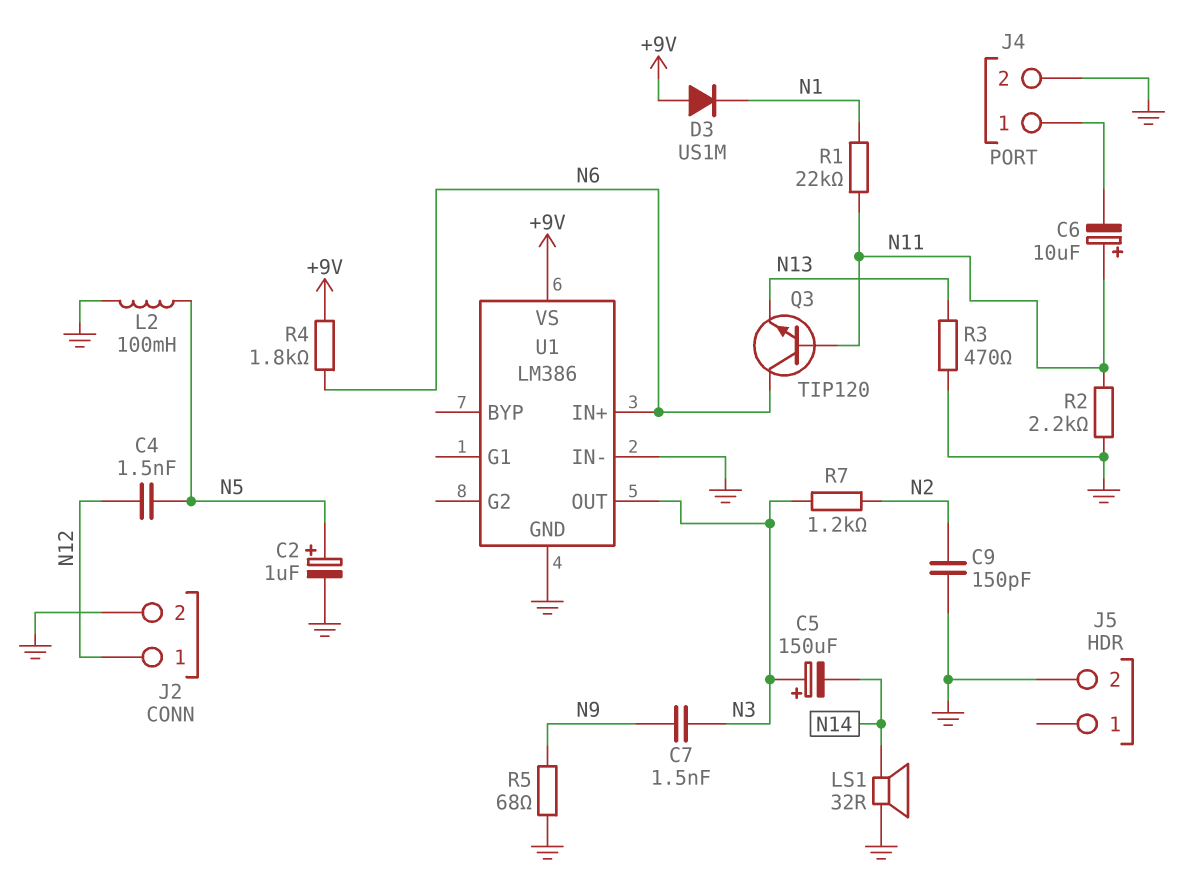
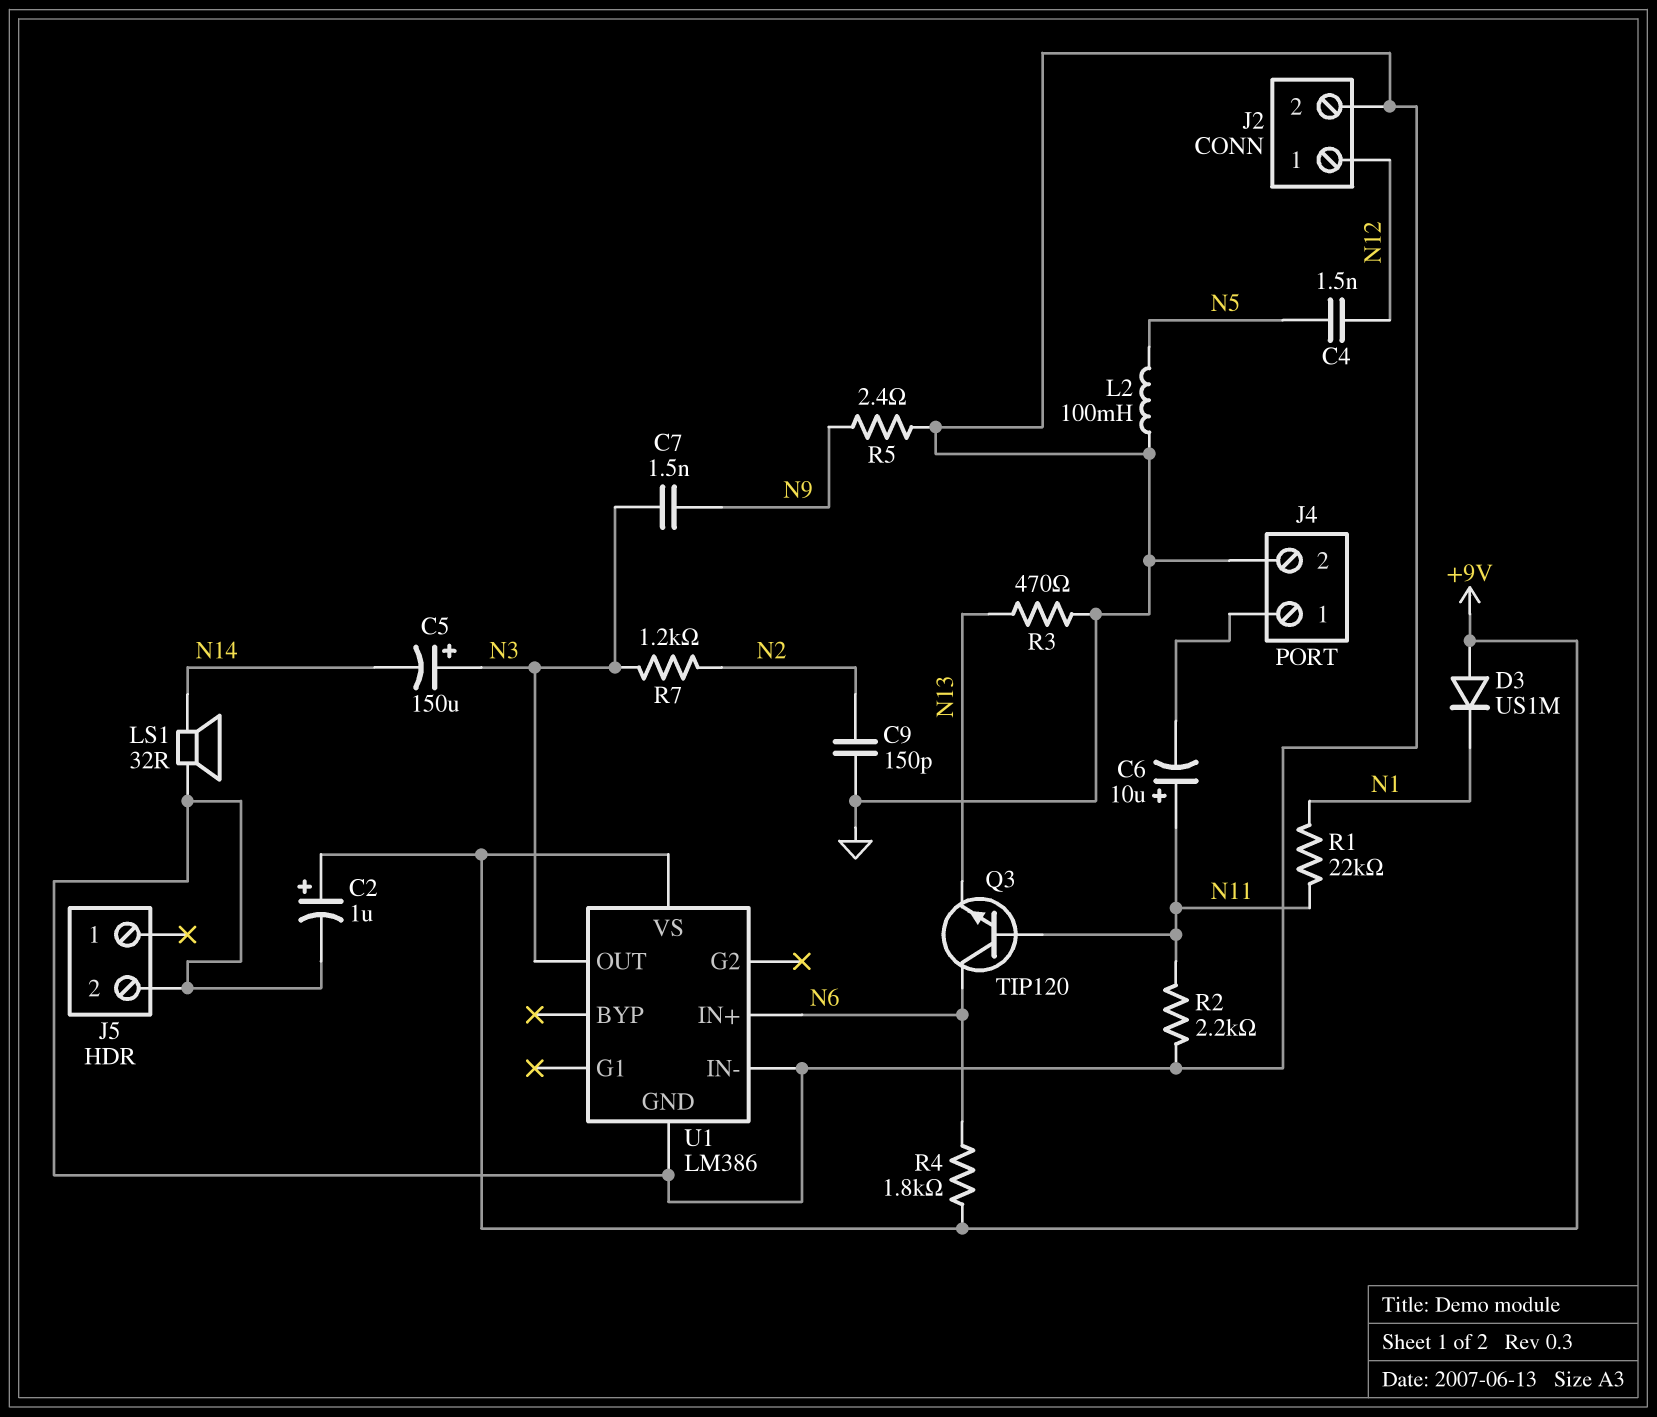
C2: 1uF (plus N5, minus GND) -> 1uF (plus +9V, minus GND)
R5: 68 (GND, N9) -> 2.4 (GND, N9)

